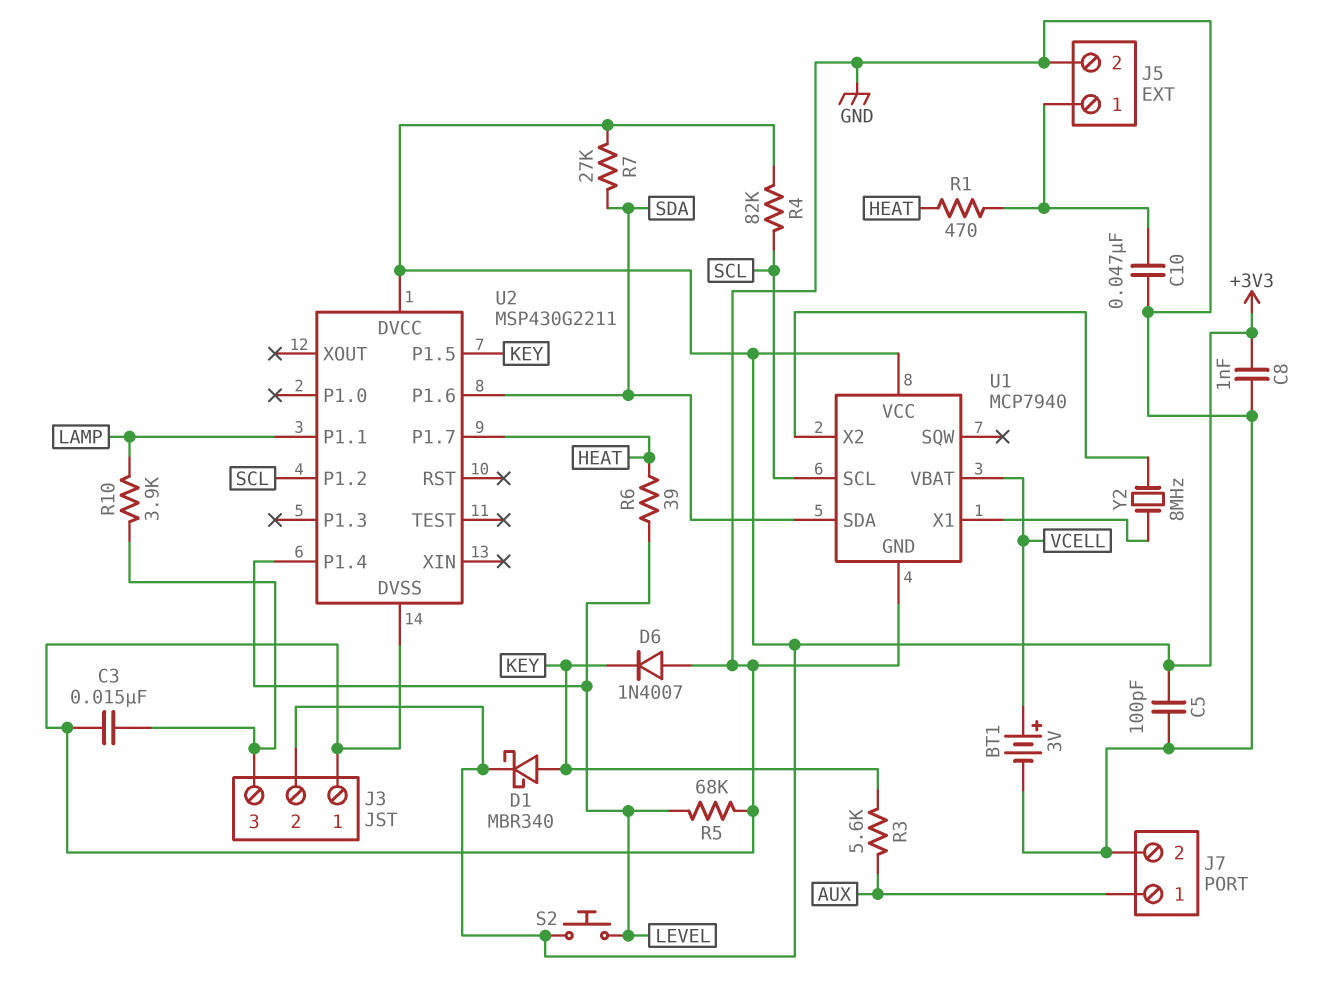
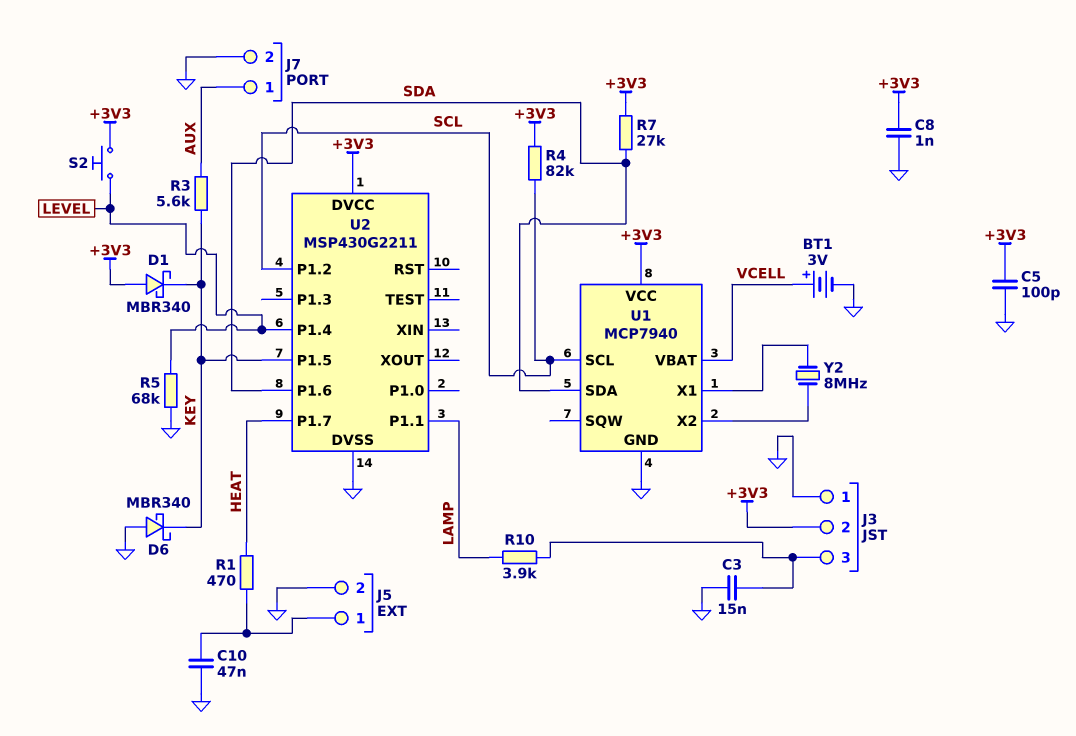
D1: schottky MBR340 (A KEY, K +3V3) -> schottky MBR340 (A +3V3, K KEY)
D6: diode 1N4007 (A GND, K KEY) -> schottky MBR340 (A GND, K KEY)
R6: 39 (HEAT, LEVEL) -> none

